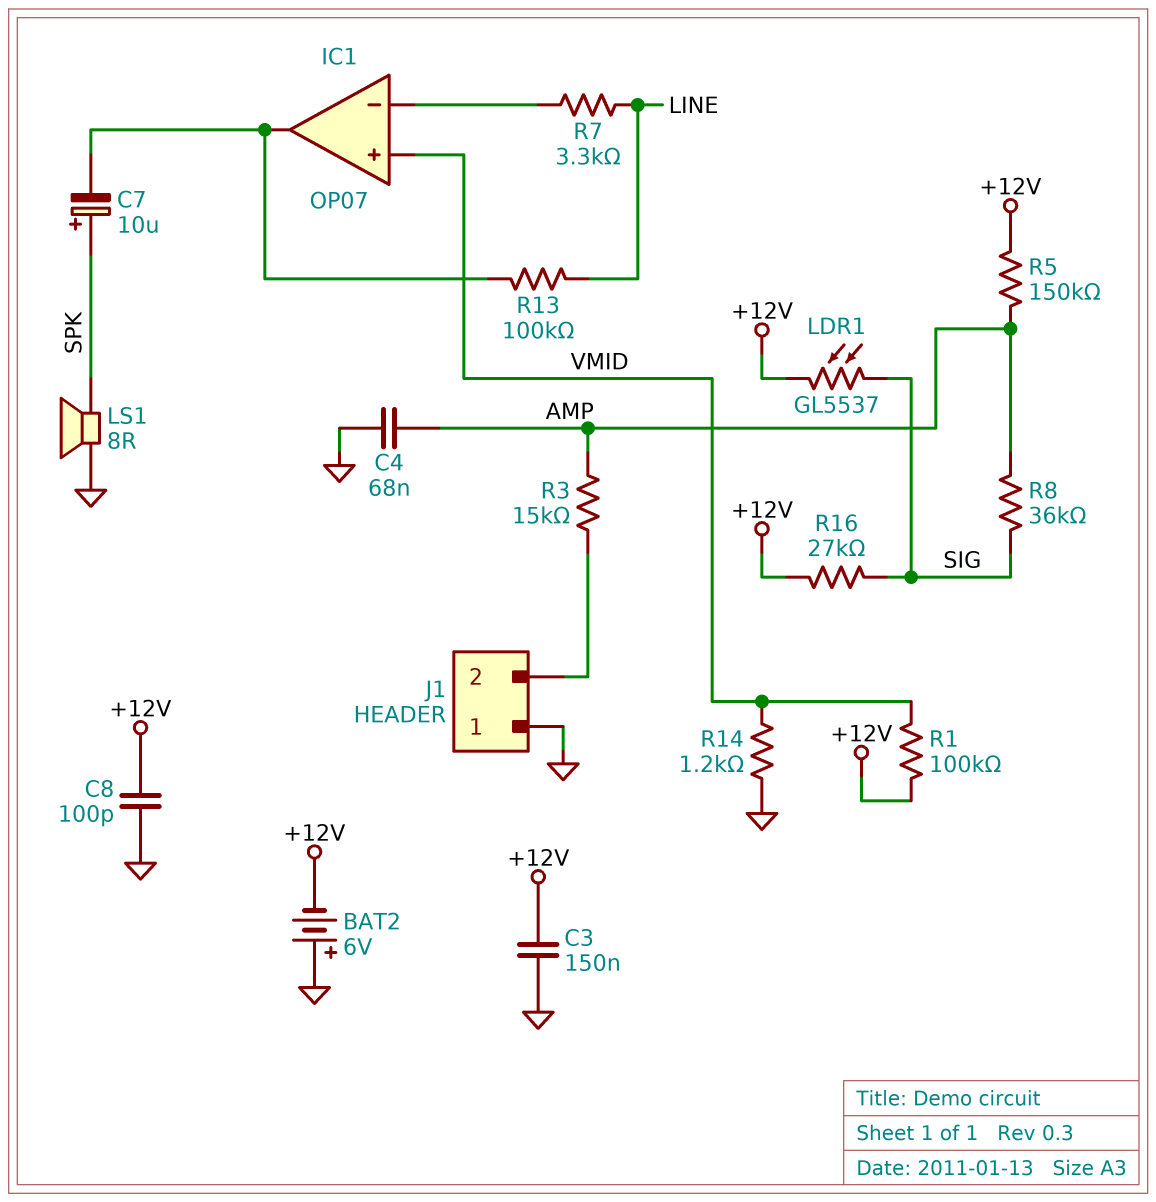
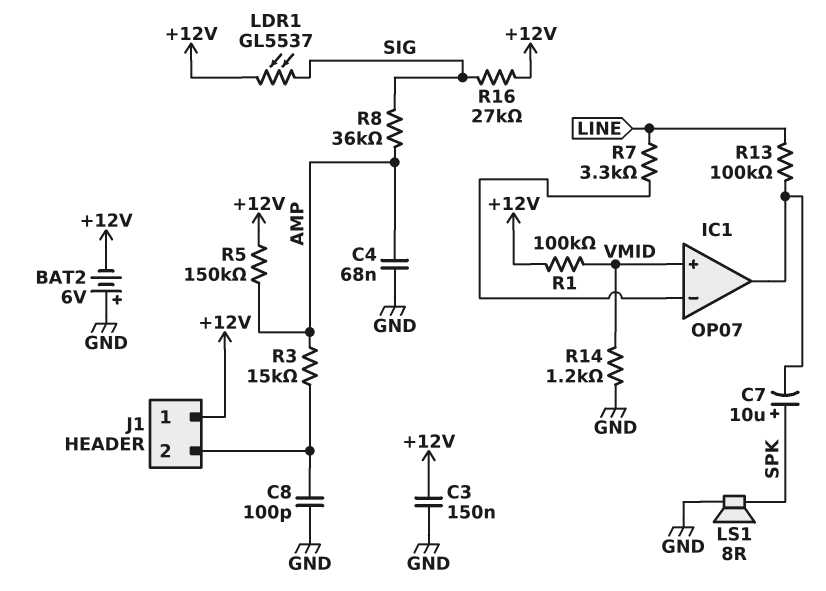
C8: 100pF (+12V, GND) -> 100pF (GND, J1/2)
J1 pin 1: GND -> +12V

